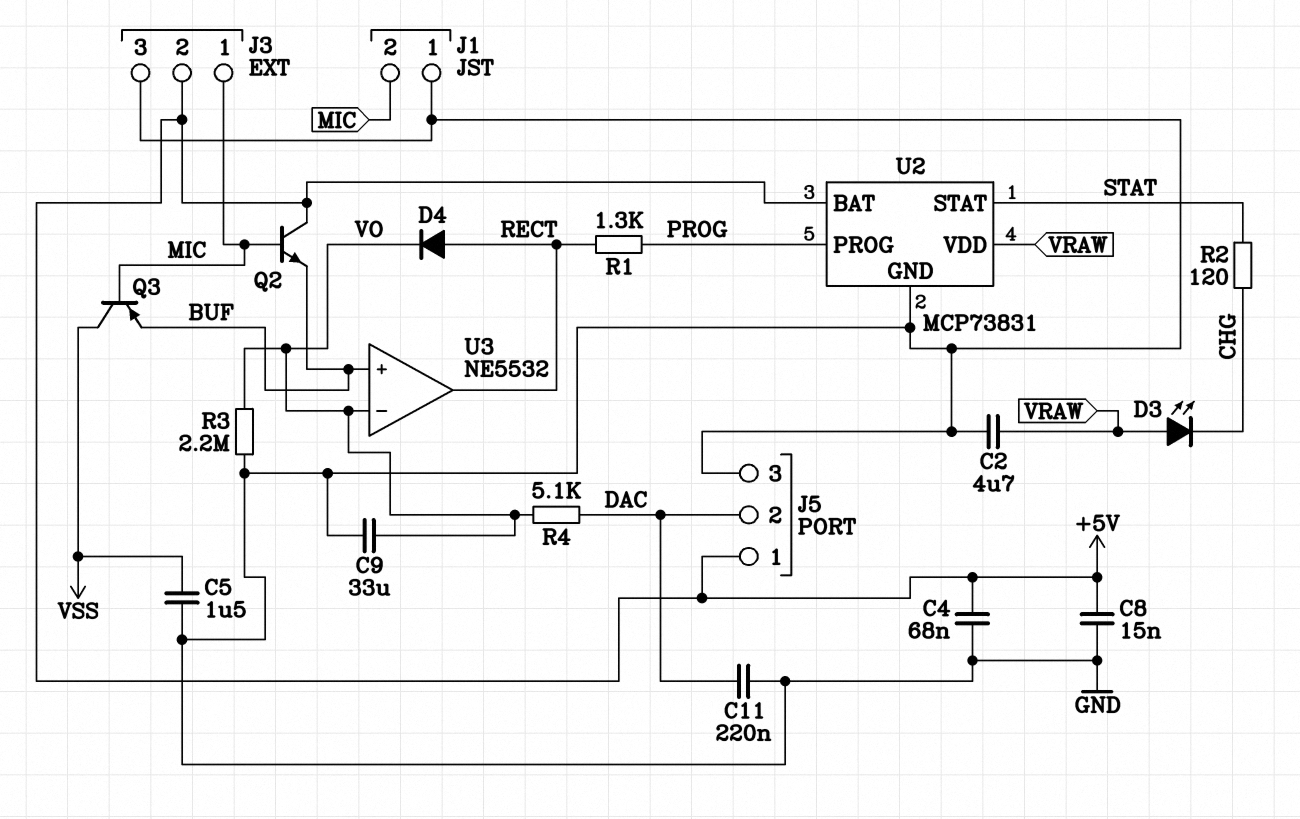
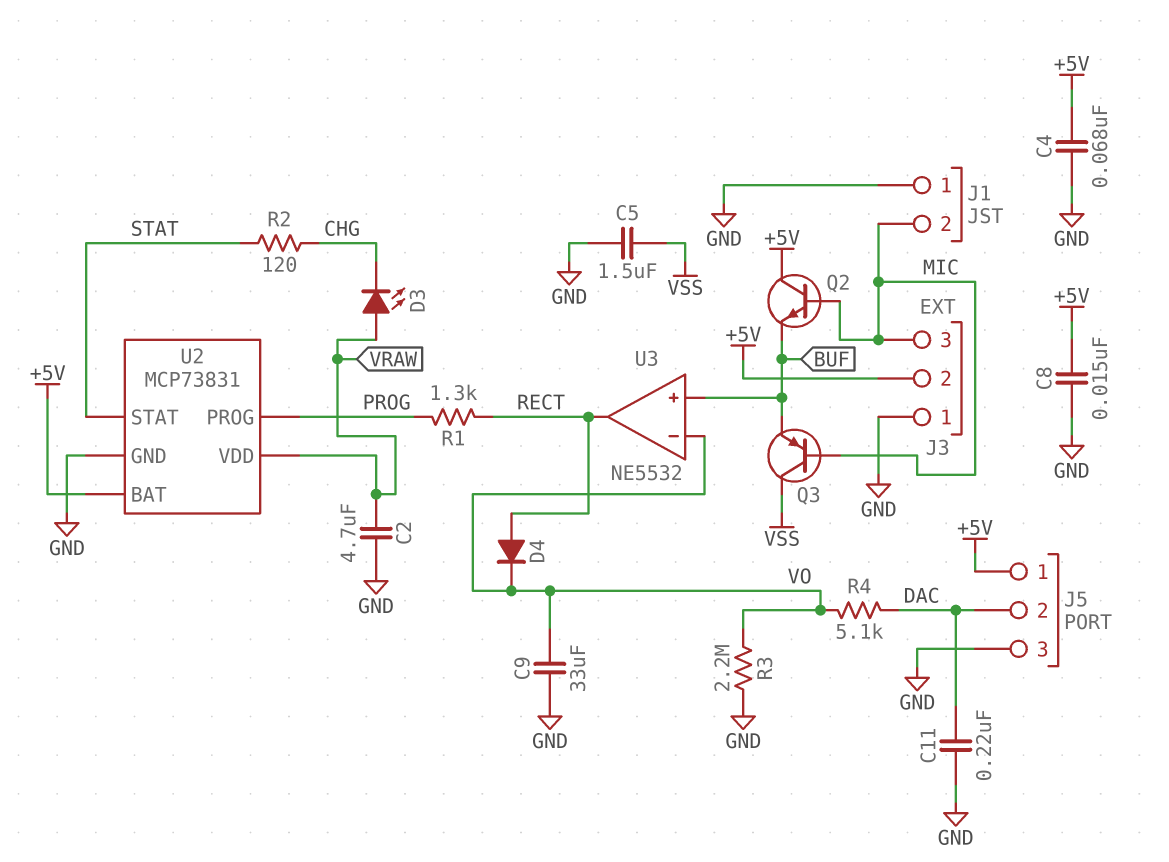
J3 pin 1: MIC -> GND
J3 pin 3: GND -> MIC

